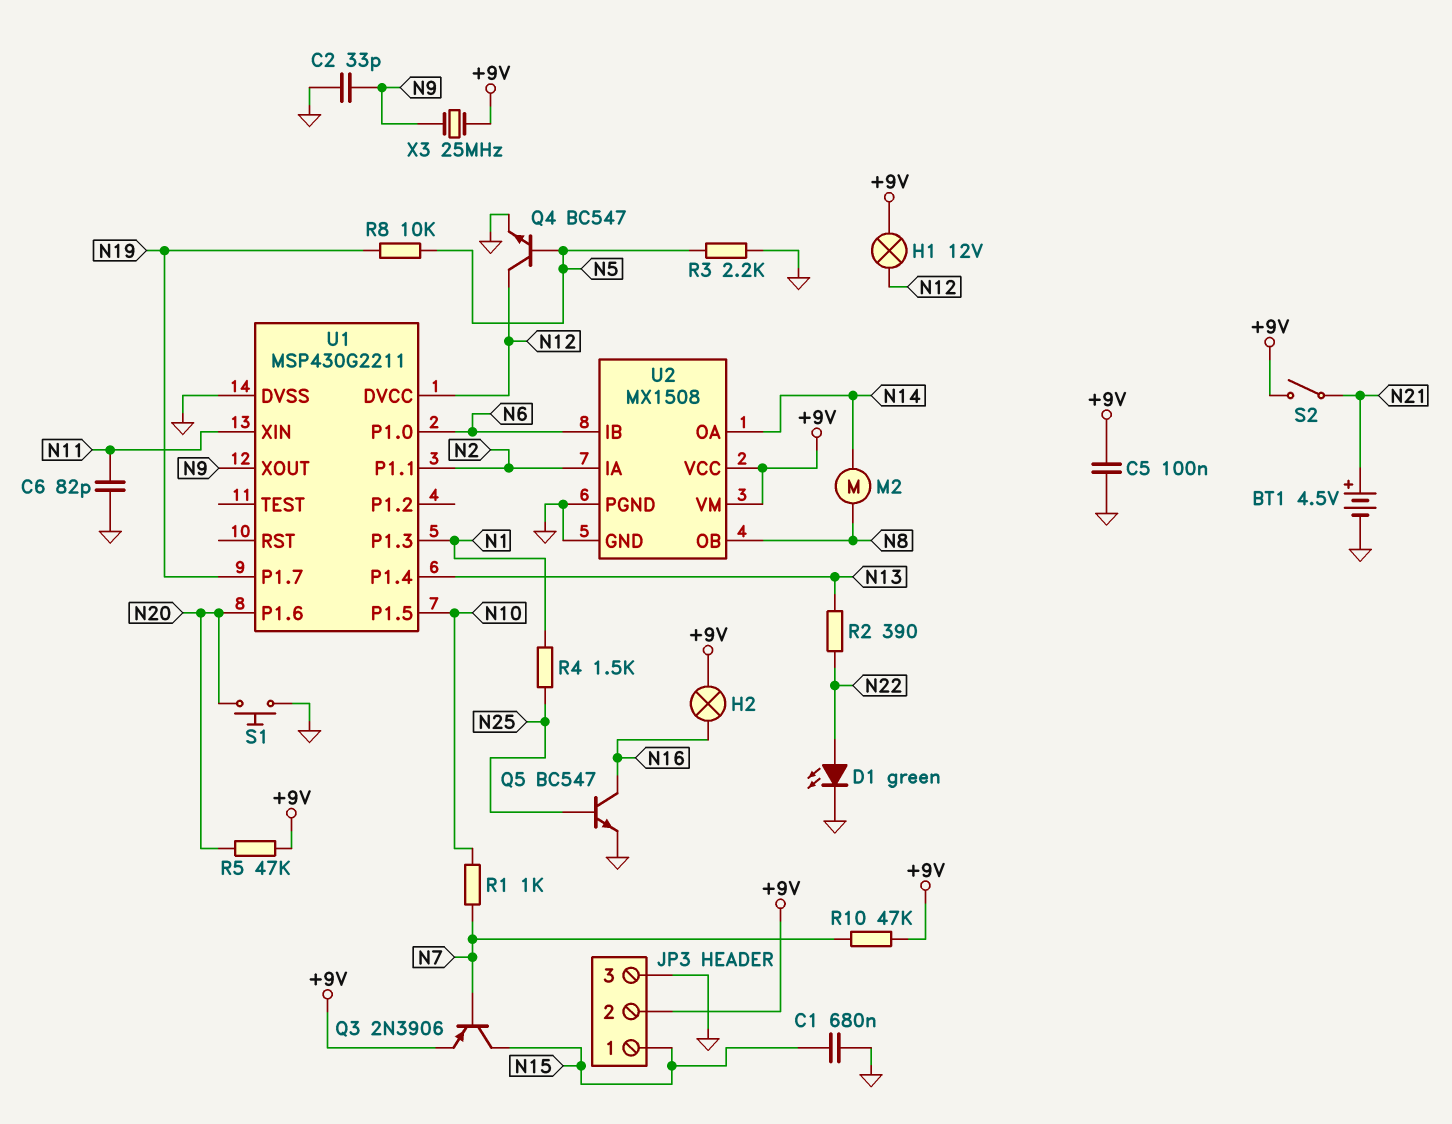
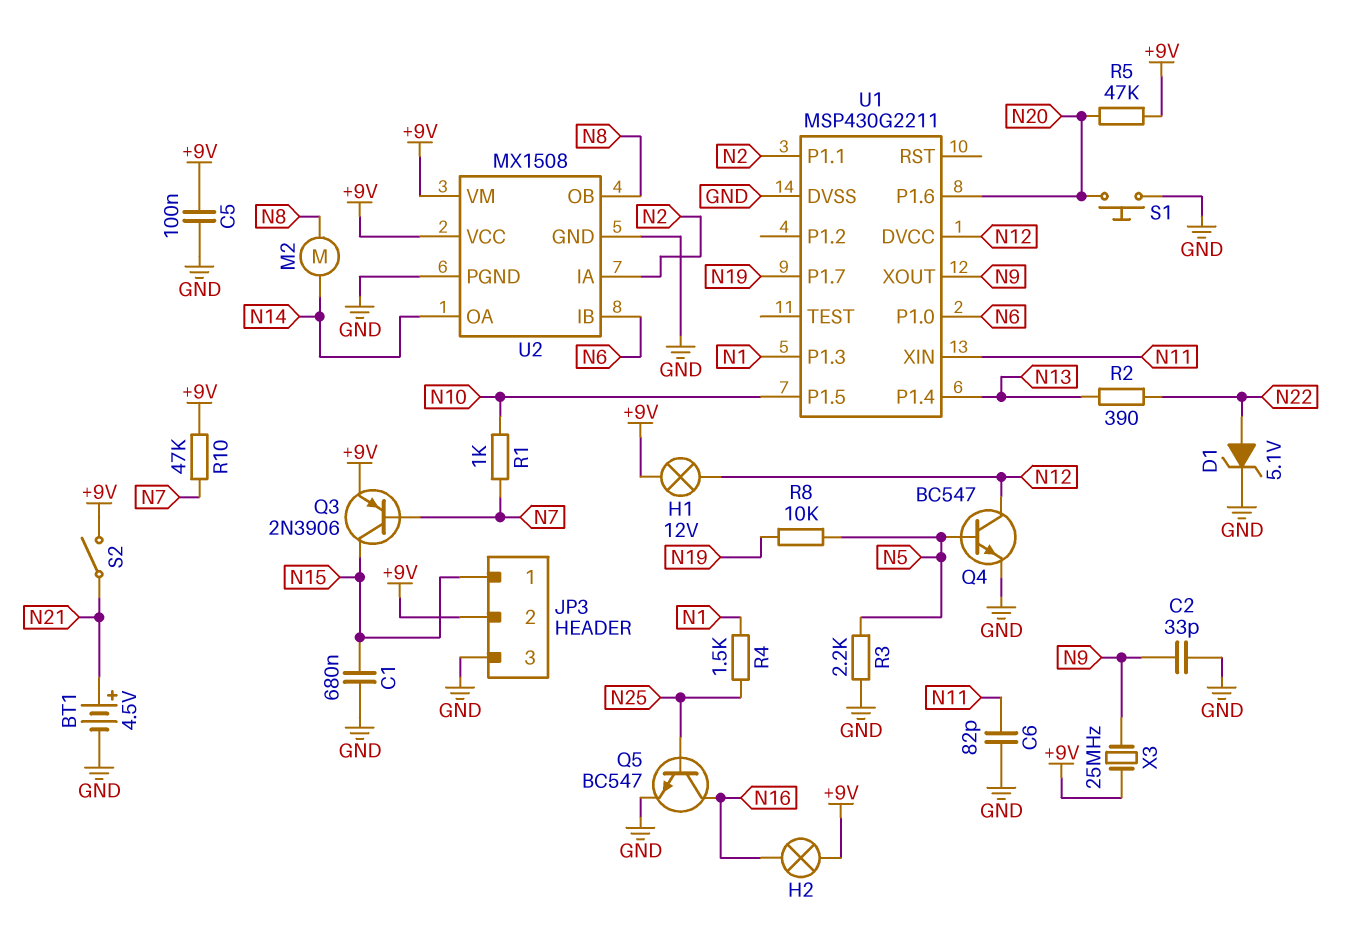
D1: LED green (A N22, K GND) -> zener 5.1V (A N22, K GND)

